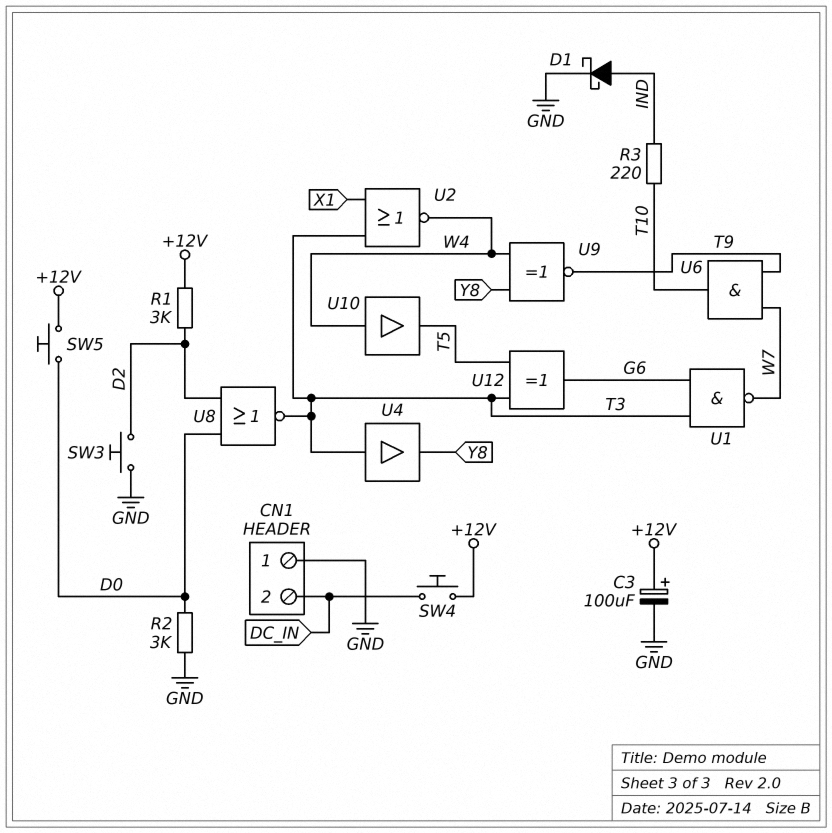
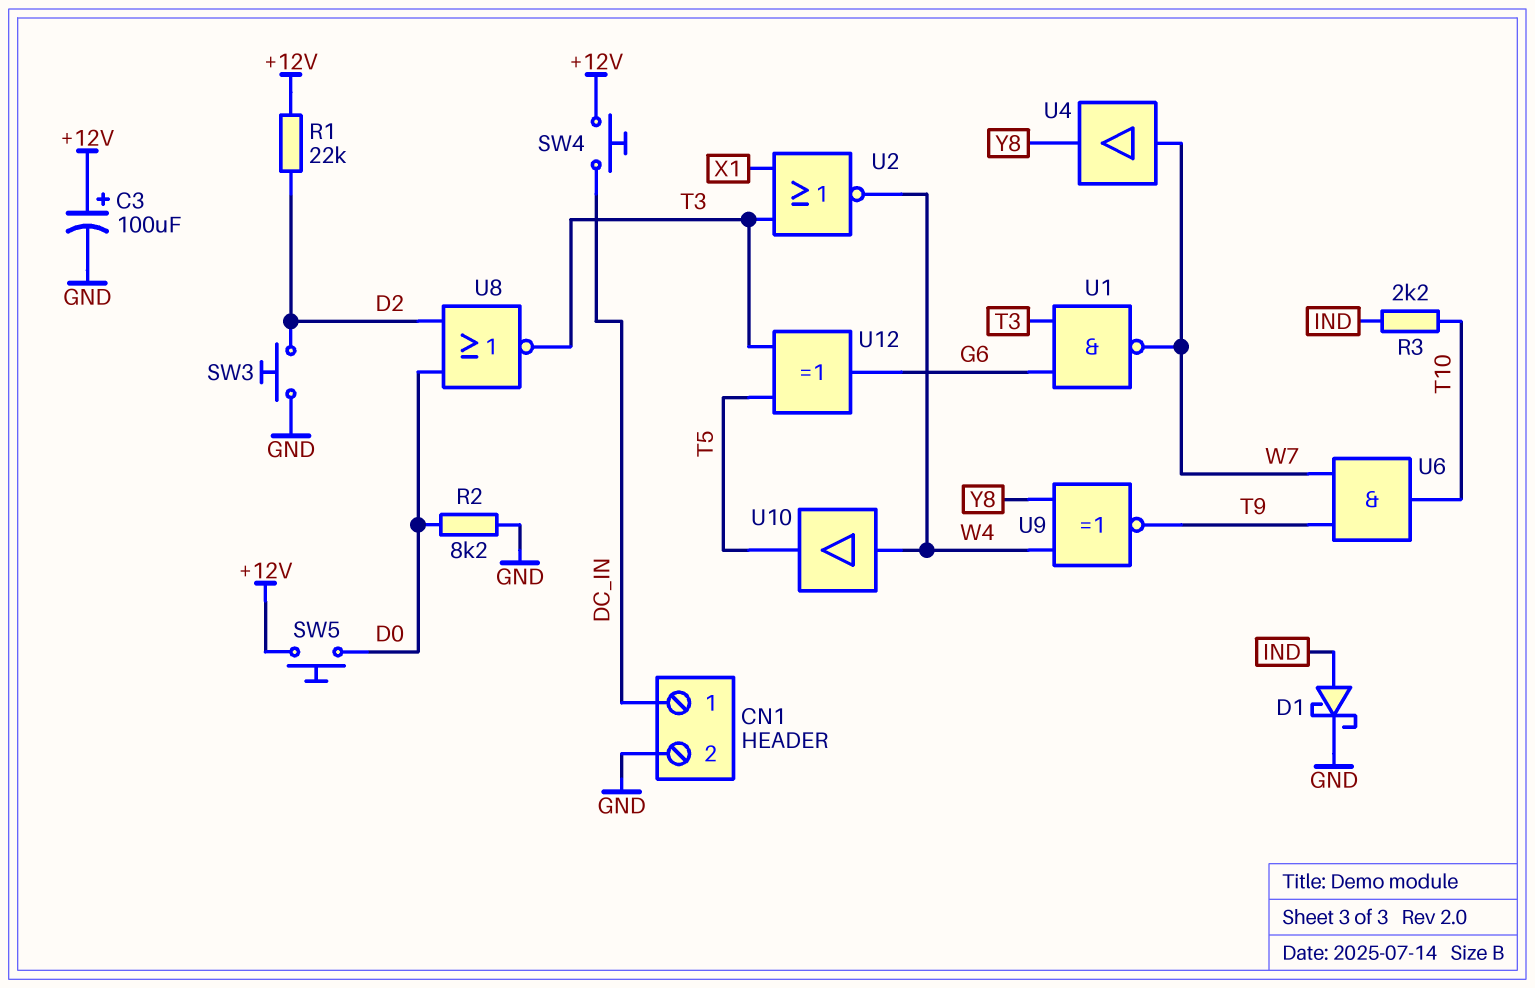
CN1 pin 1: GND -> DC_IN
CN1 pin 2: DC_IN -> GND
R1: 3k (+12V, D2) -> 22k (+12V, D2)
R2: 3k (D0, GND) -> 8.2k (D0, GND)
R3: 220 (IND, T10) -> 2.2k (IND, T10)
U4: buffer (in T3, out Y8) -> buffer (in W7, out Y8)

